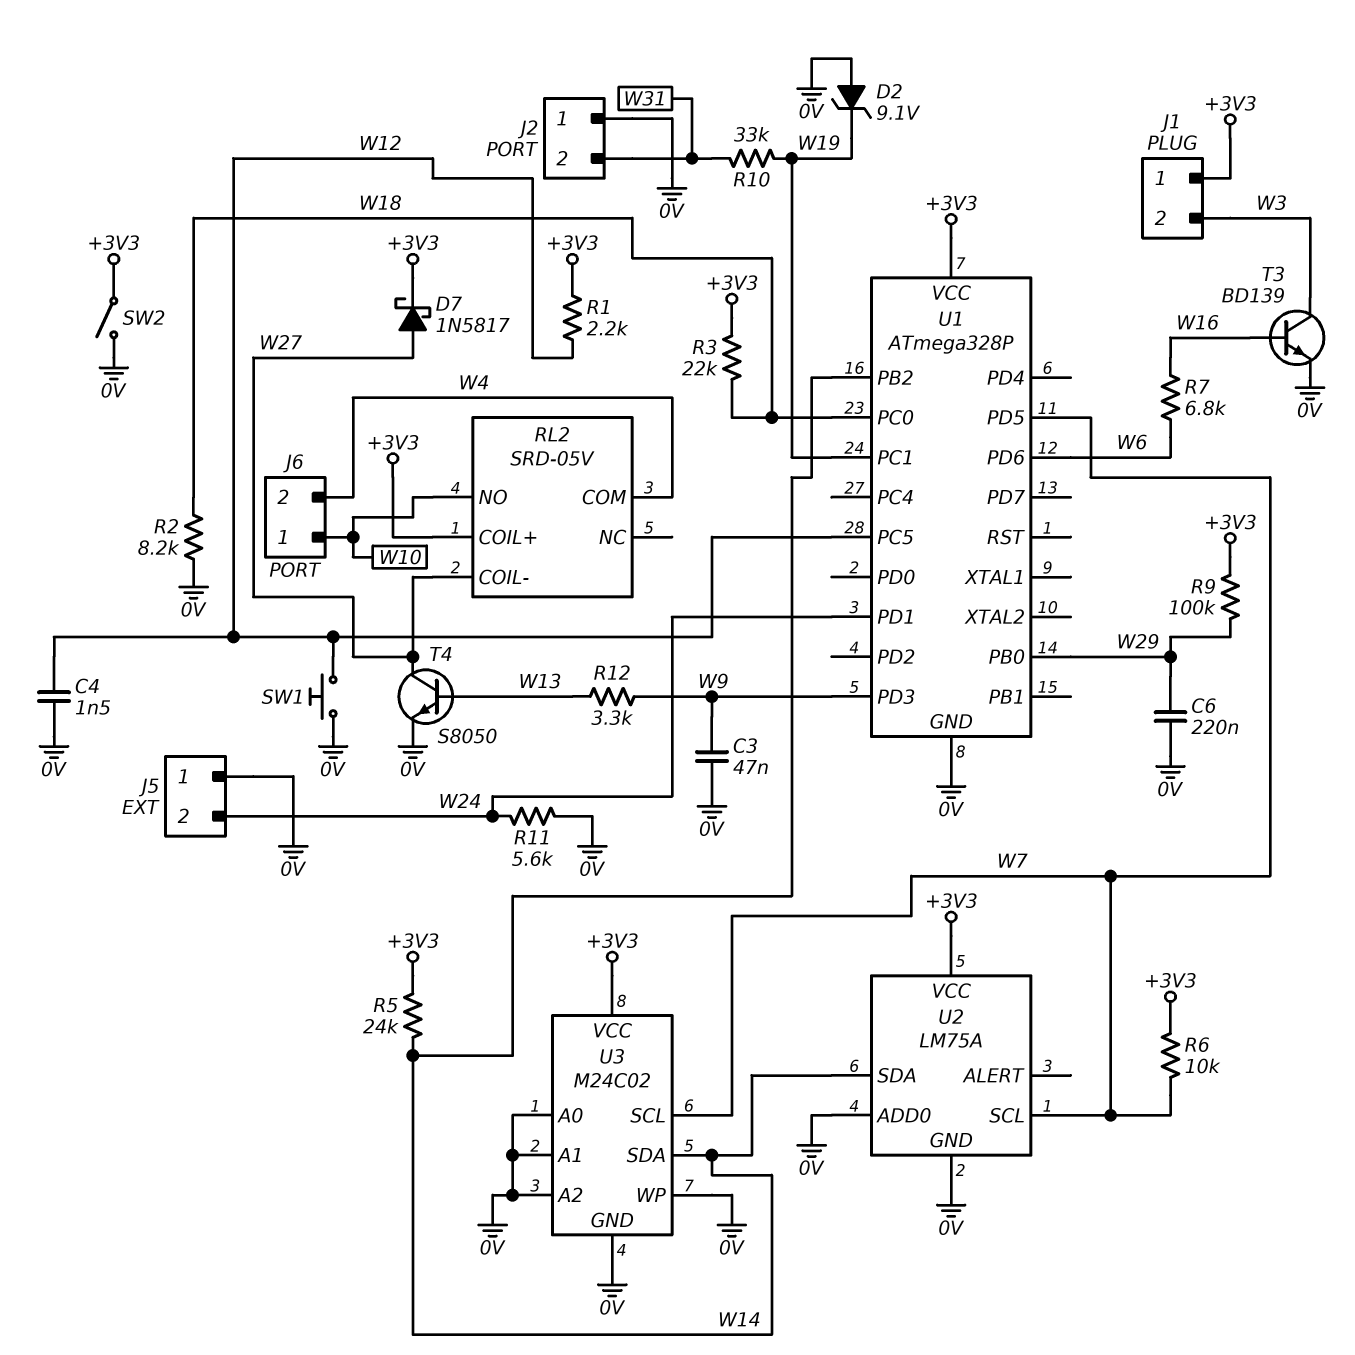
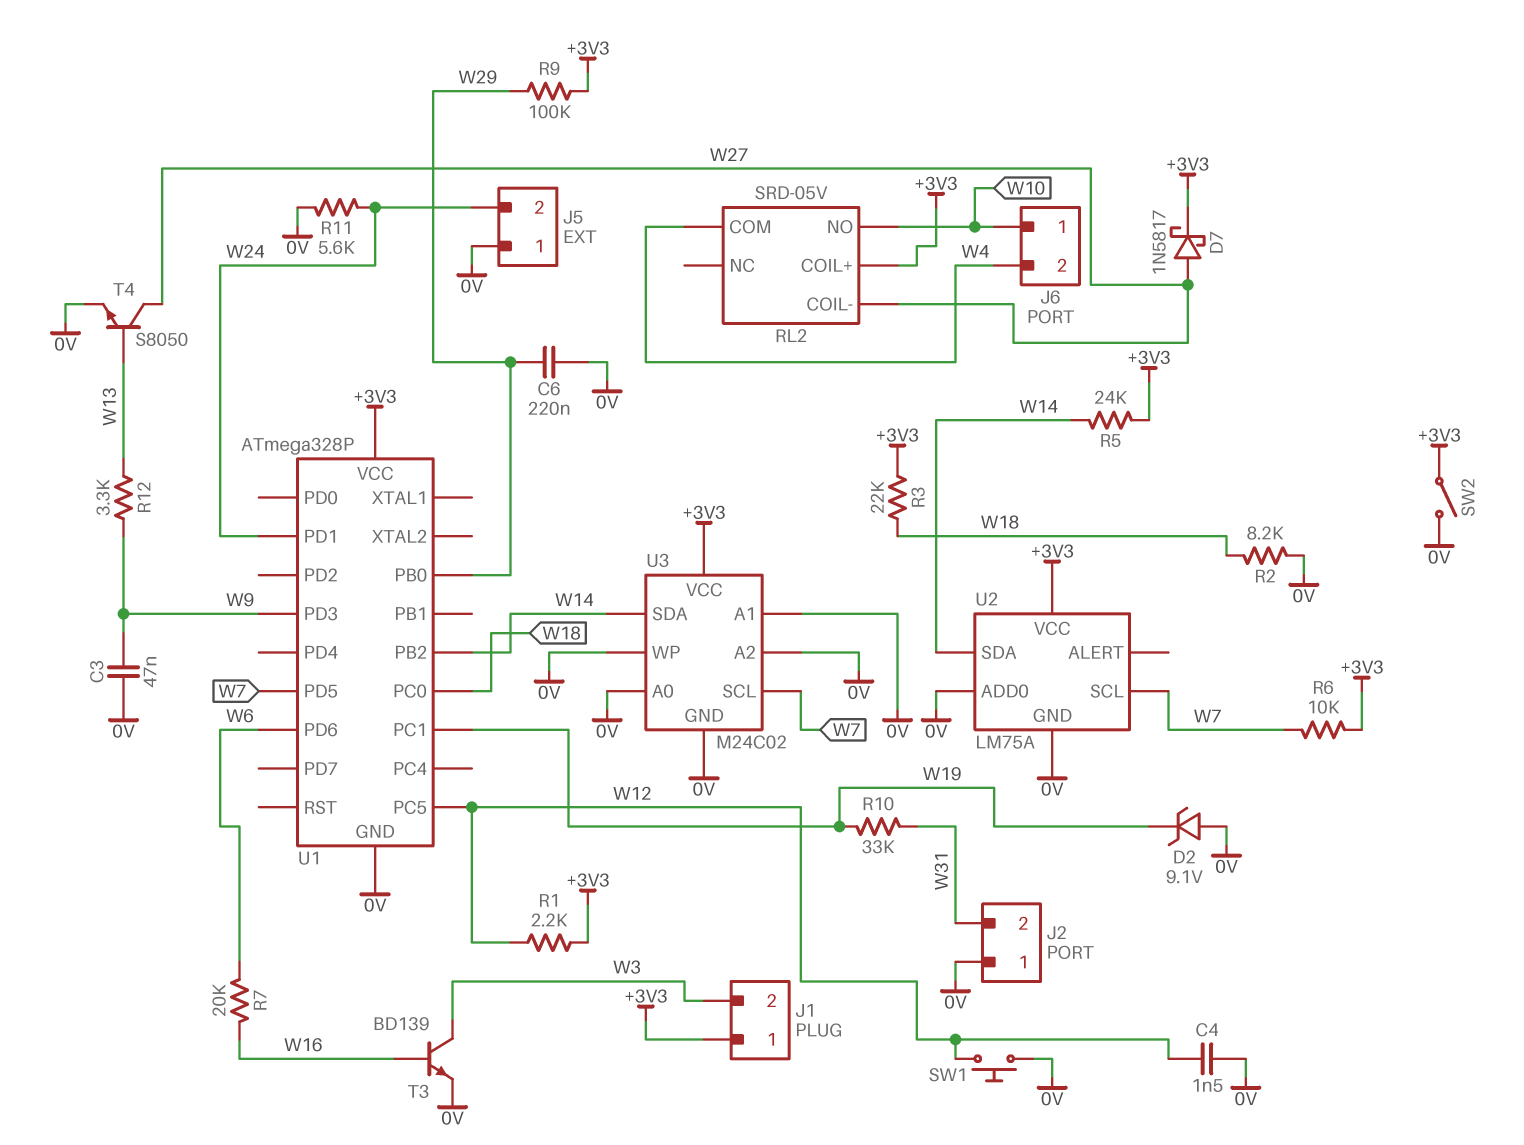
R7: 6.8k (W6, W16) -> 20k (W6, W16)

